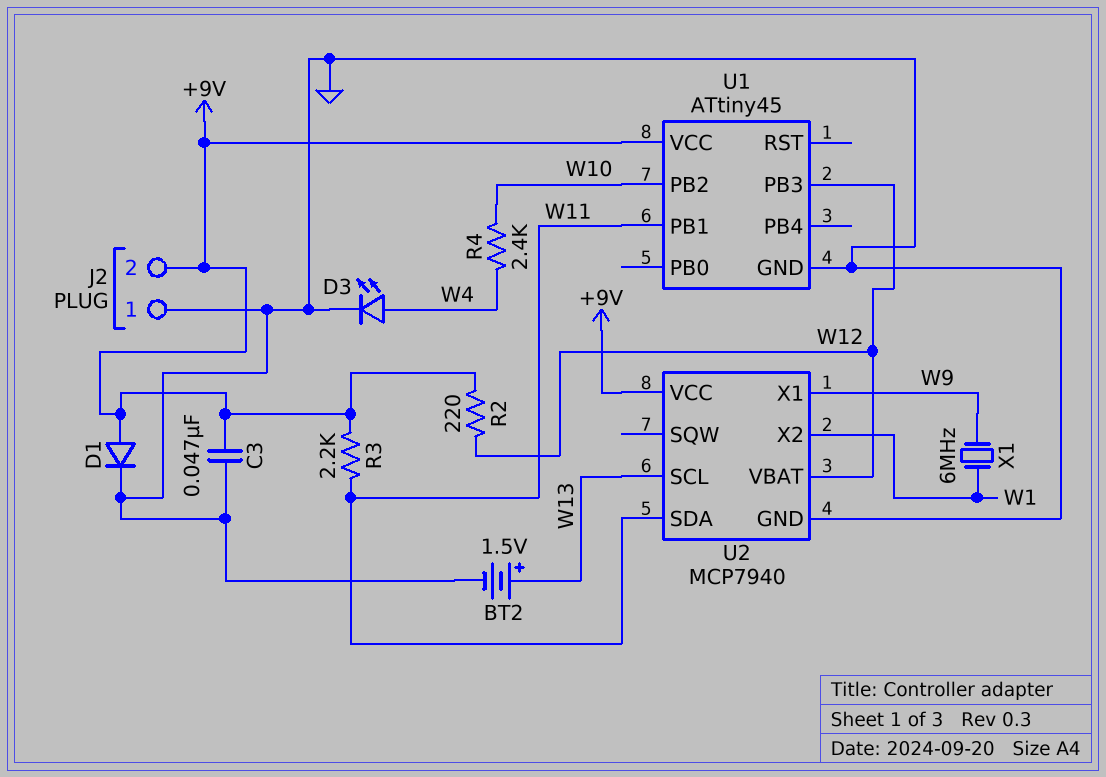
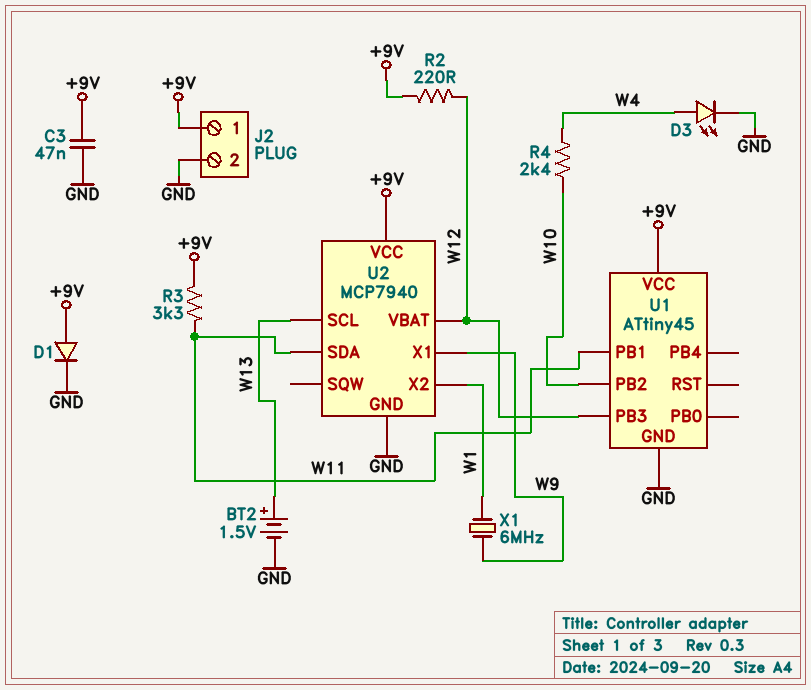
J2 pin 1: GND -> +9V
J2 pin 2: +9V -> GND
R3: 2.2k (+9V, W11) -> 3.3k (+9V, W11)

